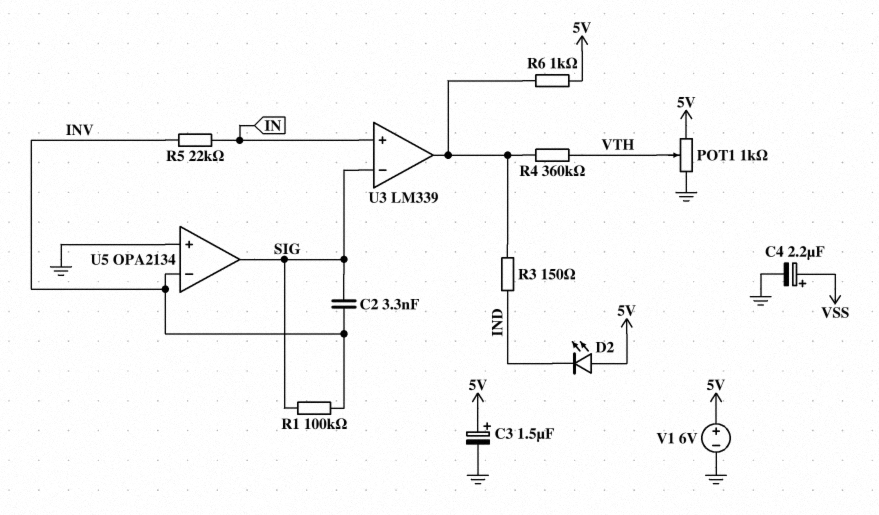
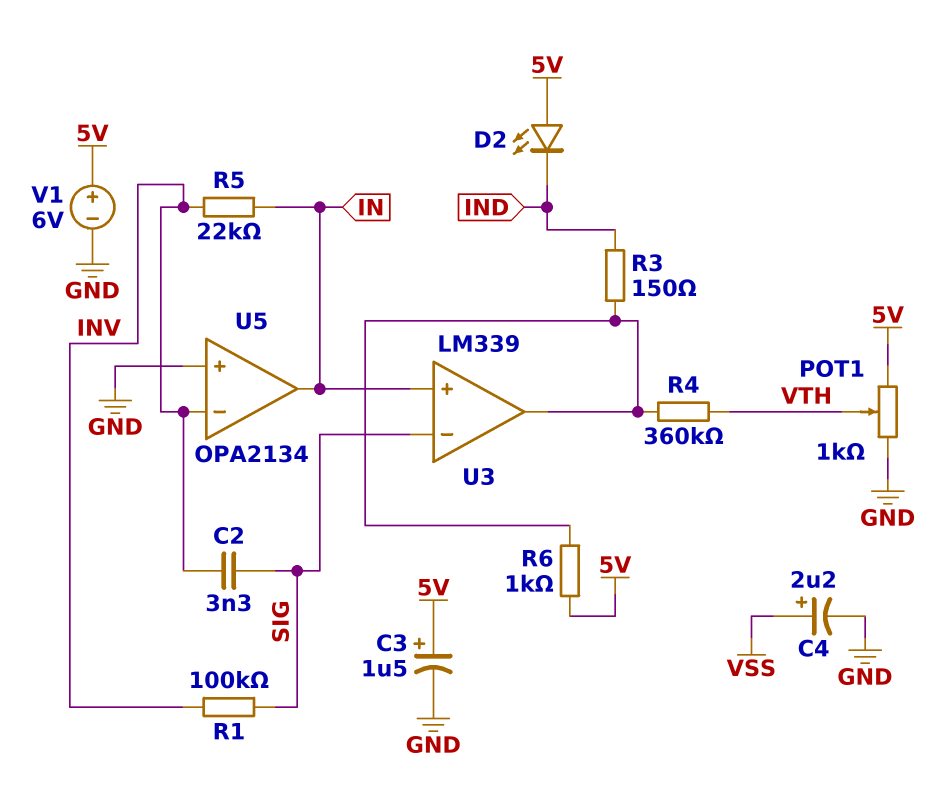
U5 pin out: SIG -> IN

